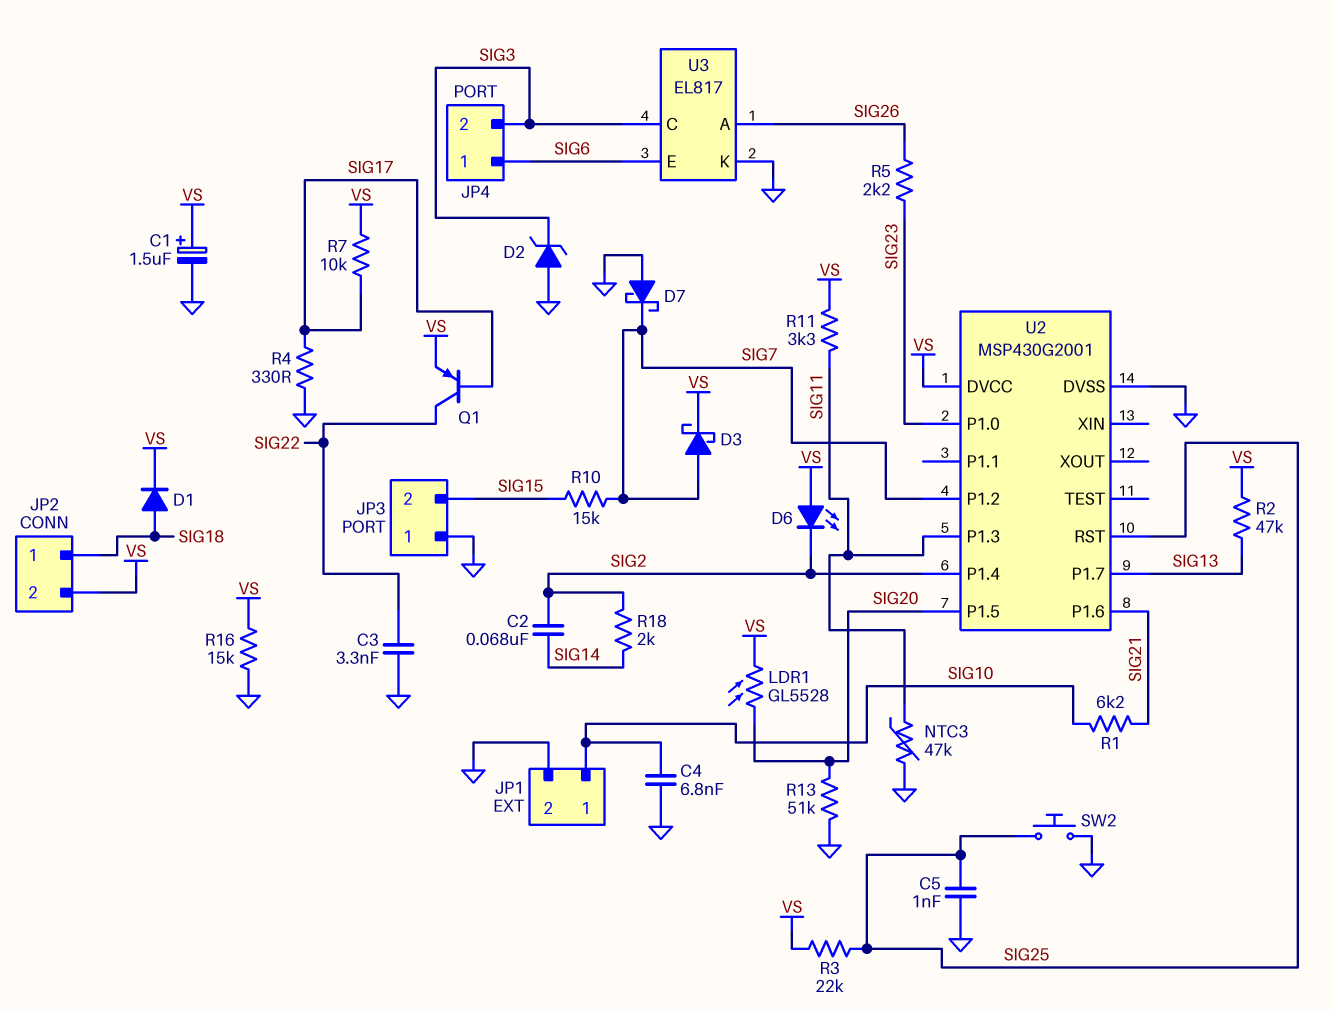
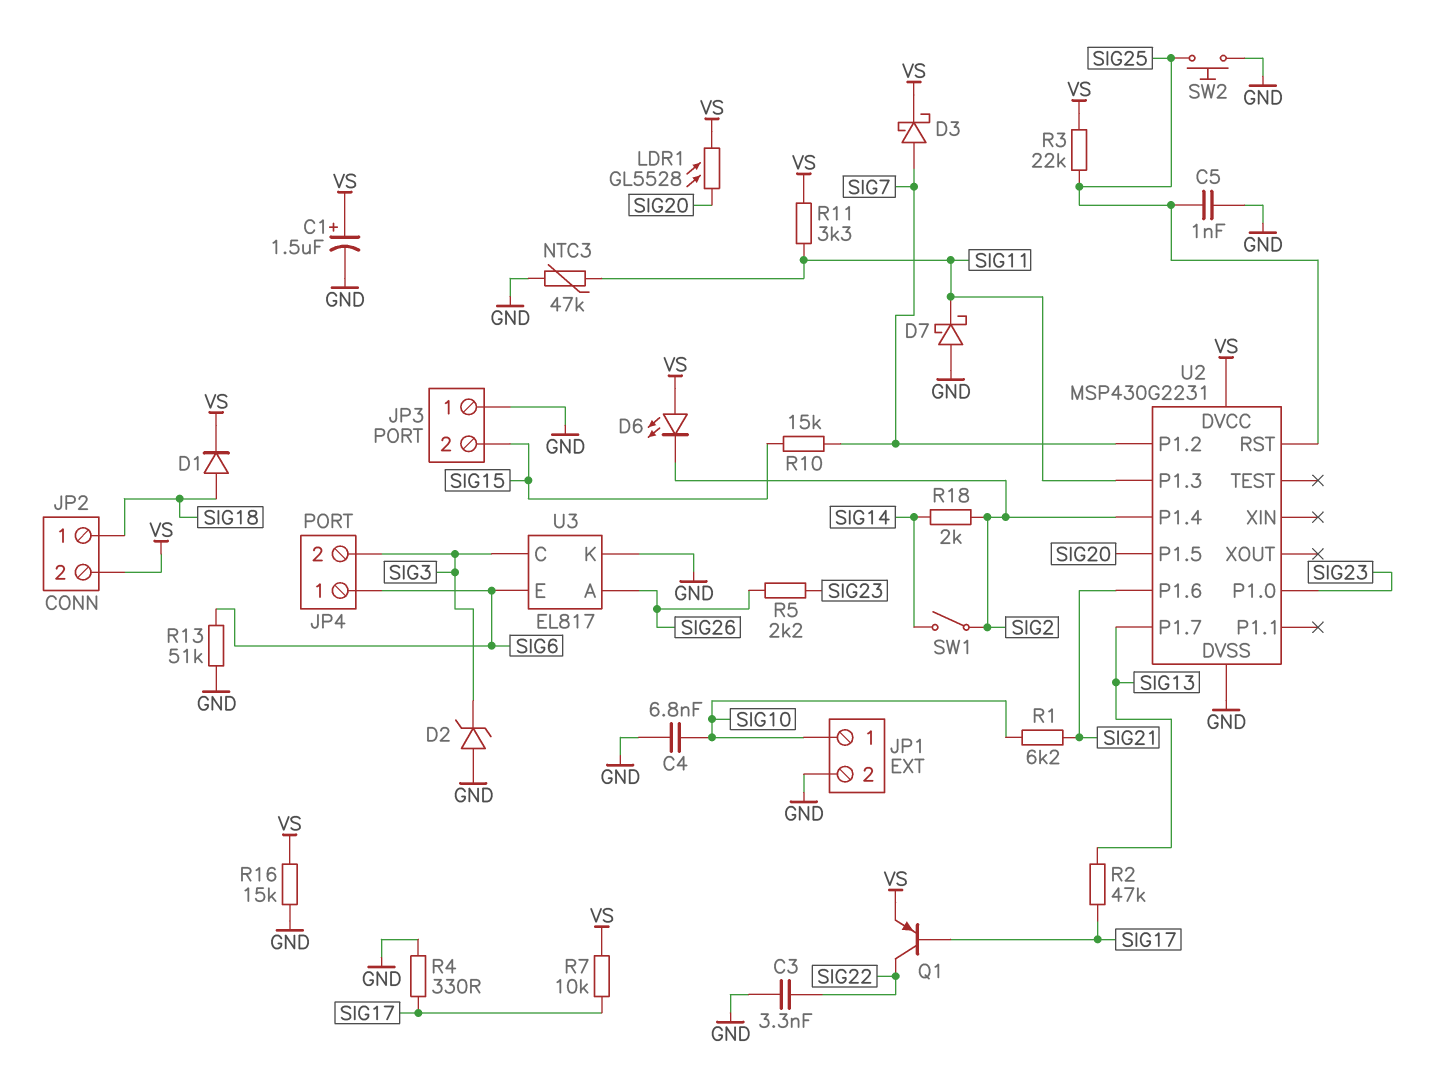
C2: 68nF (SIG2, SIG14) -> none
D7: schottky (A GND, K SIG7) -> schottky (A GND, K SIG11)
R2: 47k (SIG13, VS) -> 47k (SIG13, SIG17)
R13: 51k (GND, SIG20) -> 51k (GND, SIG6)
SW1: none -> switch (SIG2, SIG14)
U2: MSP430G2001 -> MSP430G2231

